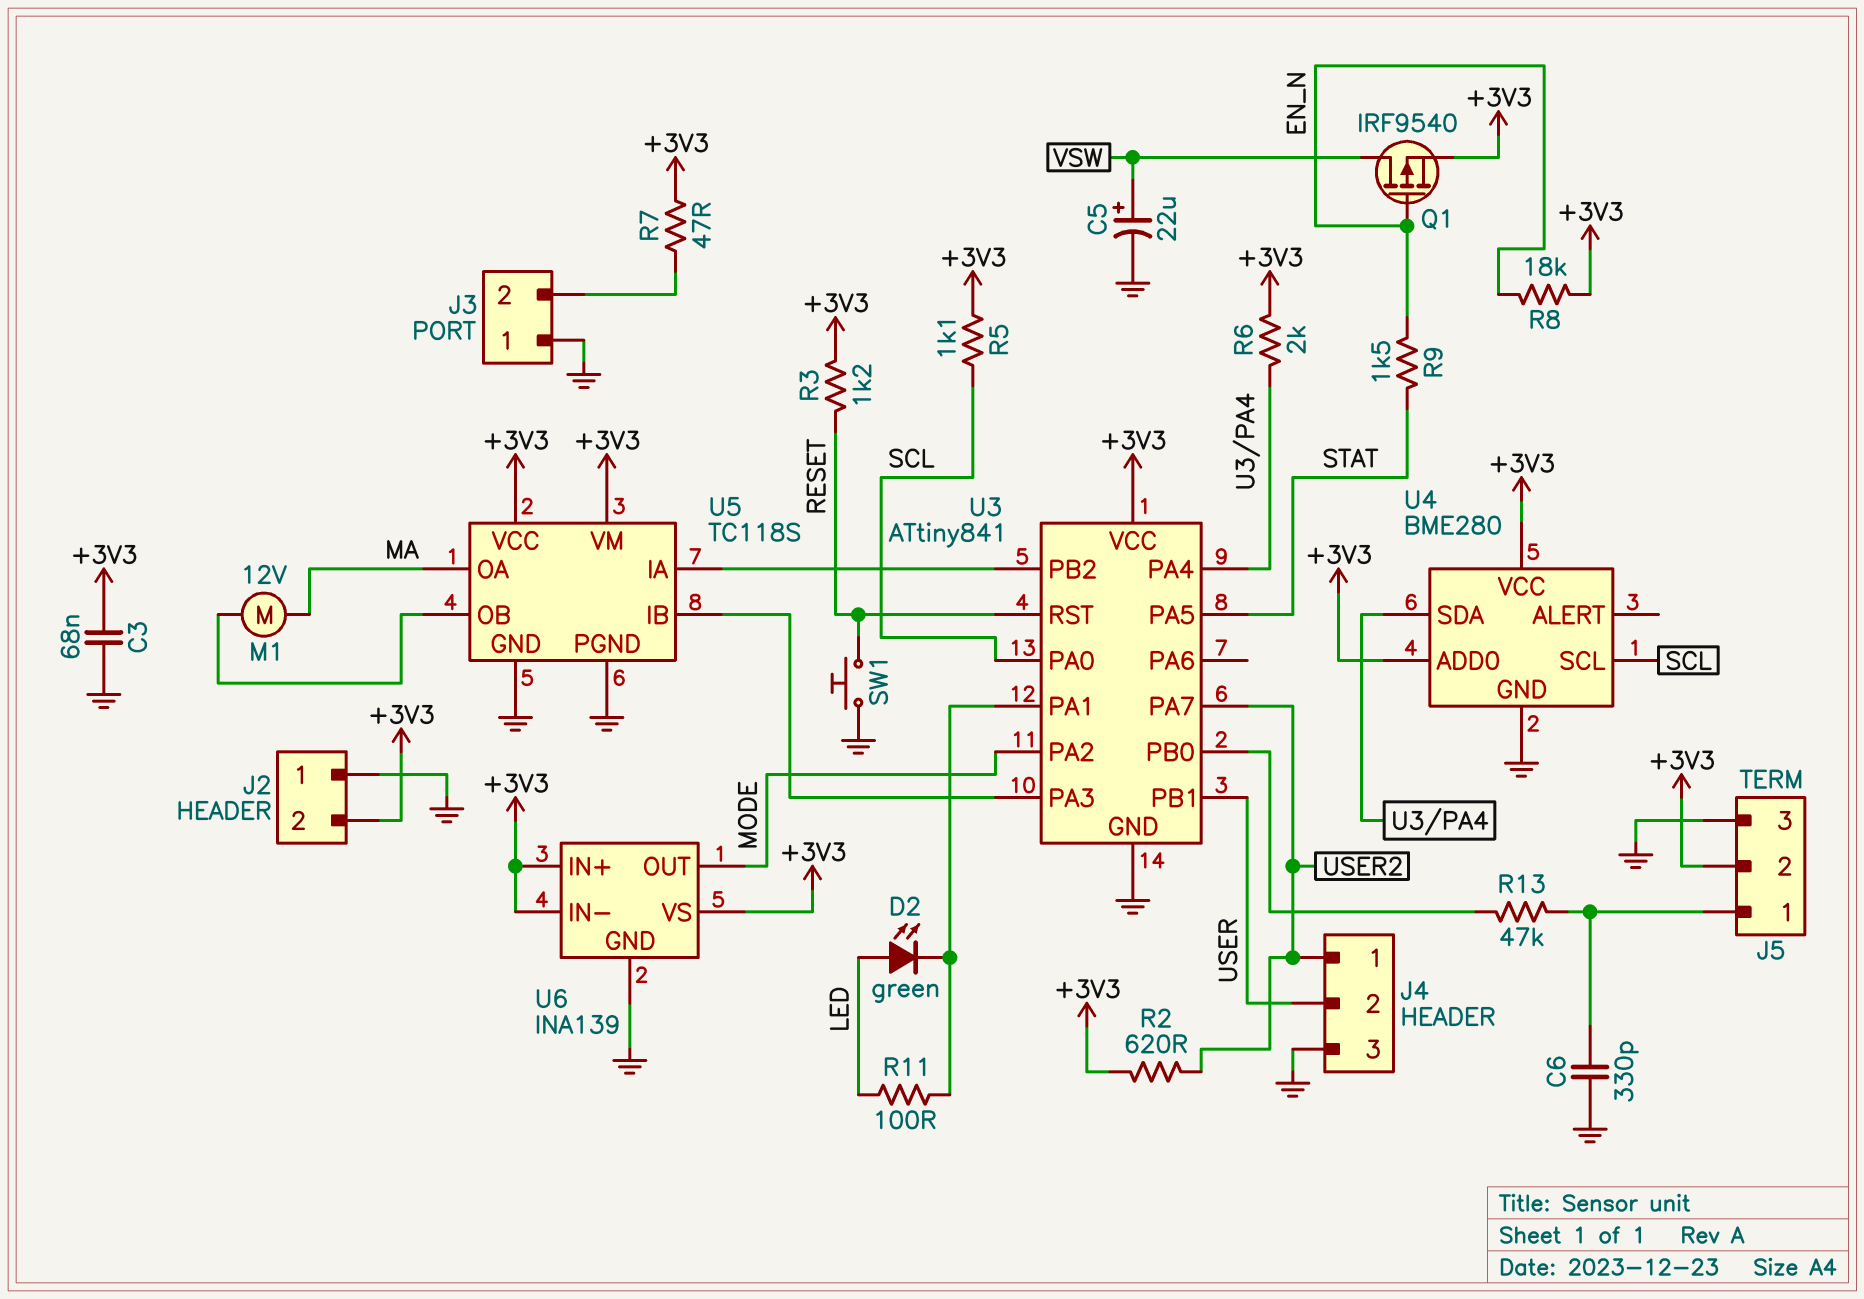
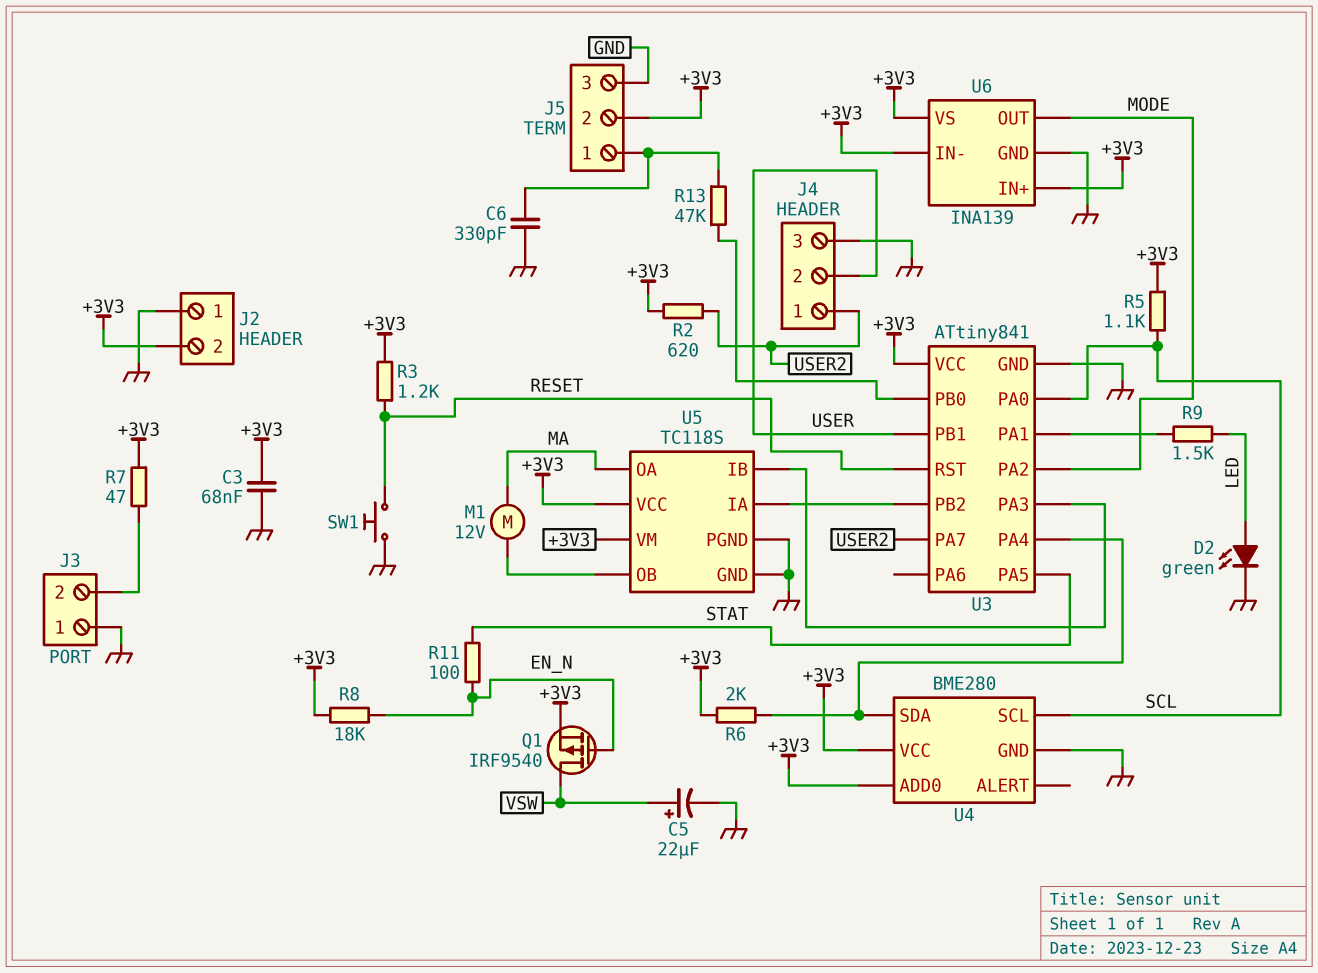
D2: LED green (A LED, K U3/PA1) -> LED green (A LED, K GND)
R9: 1.5k (EN_N, STAT) -> 1.5k (LED, U3/PA1)
R11: 100 (LED, U3/PA1) -> 100 (EN_N, STAT)

